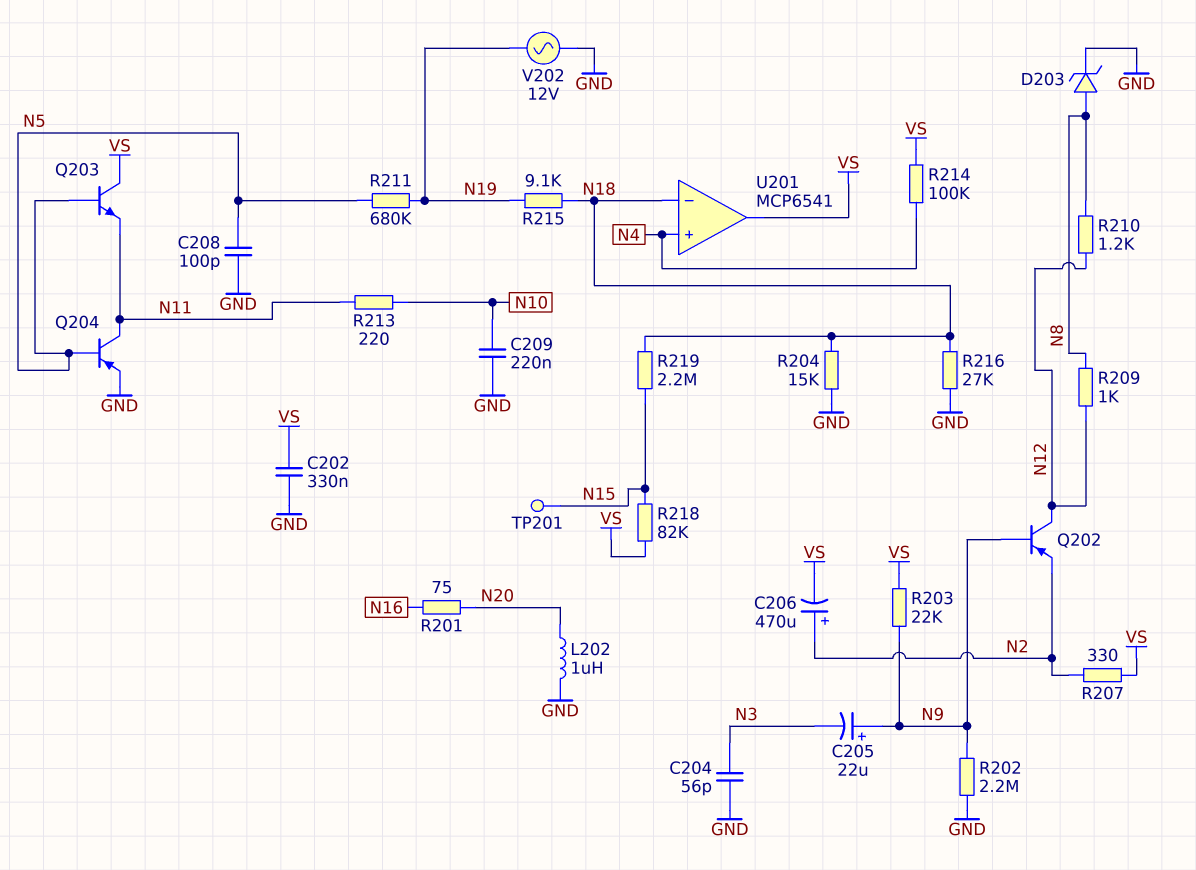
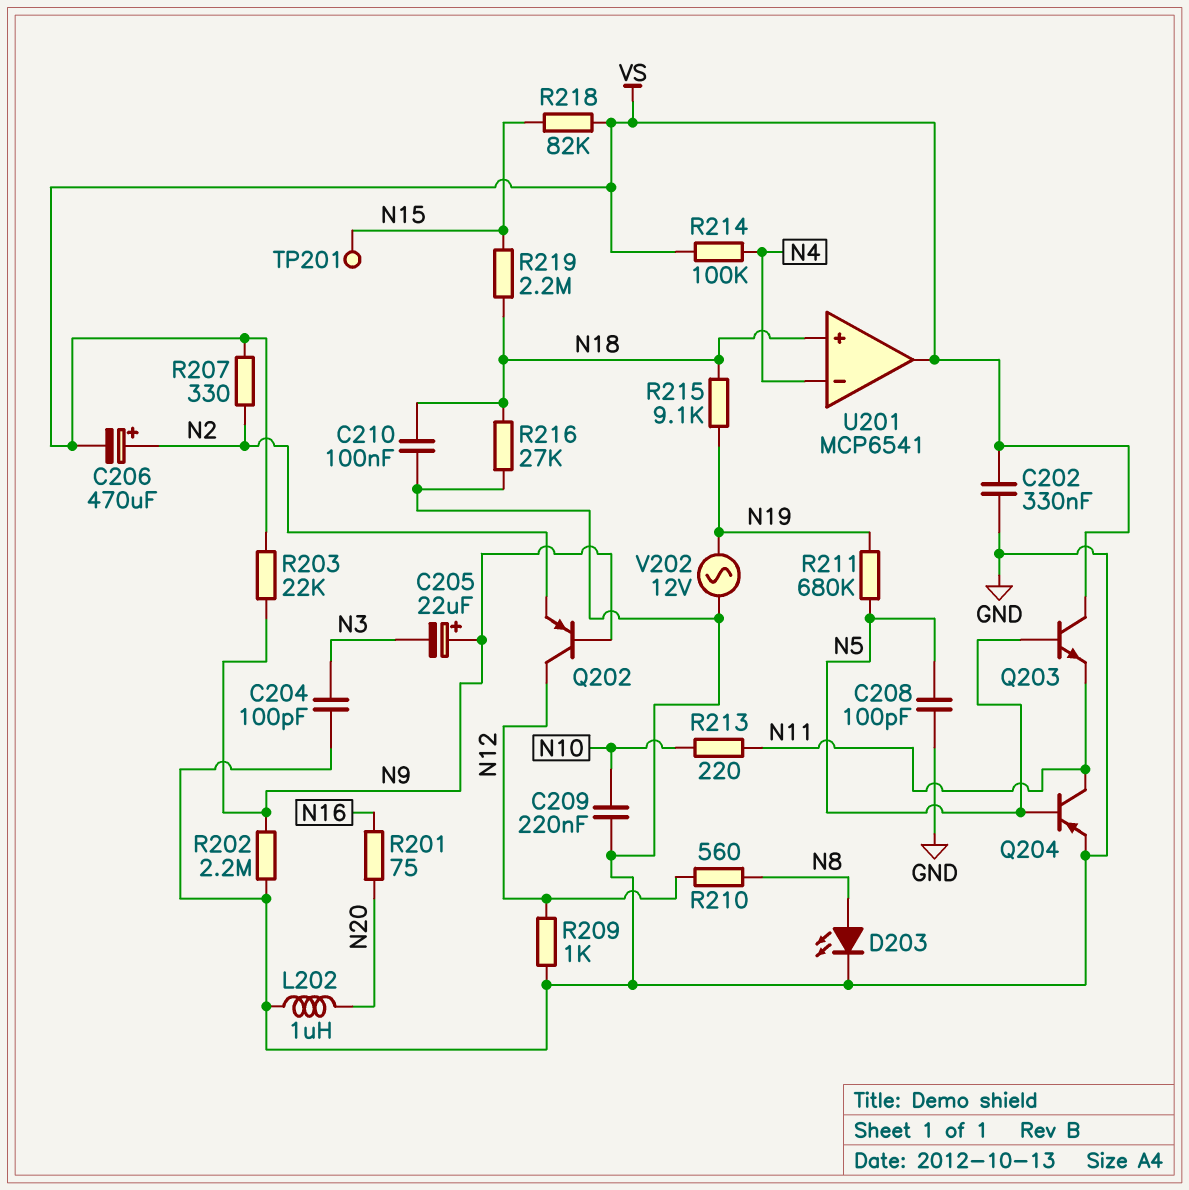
C204: 56pF (GND, N3) -> 100pF (GND, N3)
C210: none -> 100nF (GND, N18)
D203: zener (A N8, K GND) -> LED (A N8, K GND)
R204: 15k (GND, N18) -> none
R209: 1k (N8, N12) -> 1k (GND, N12)
R210: 1.2k (N8, N12) -> 560 (N8, N12)
U201 pin in+: N4 -> N18
U201 pin in-: N18 -> N4

